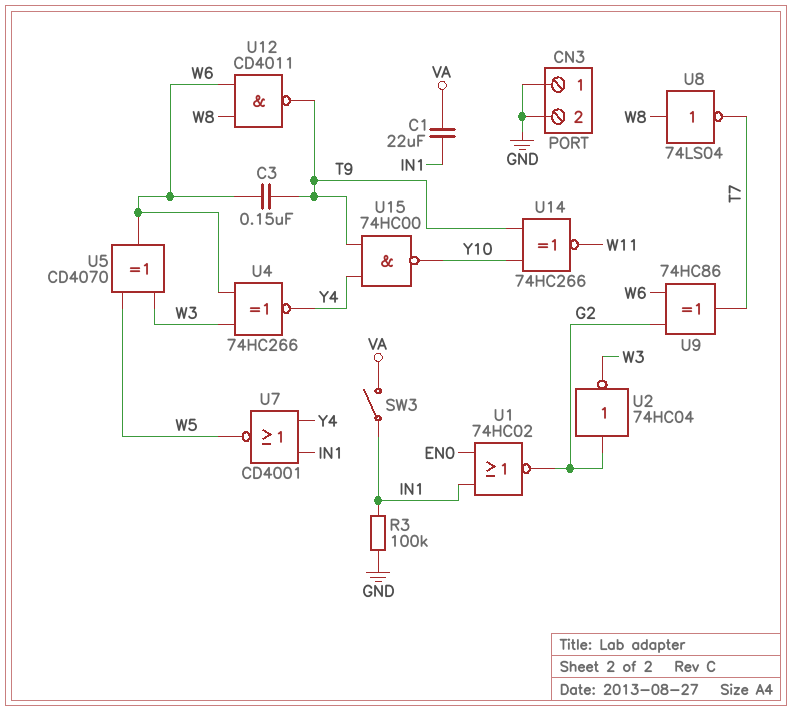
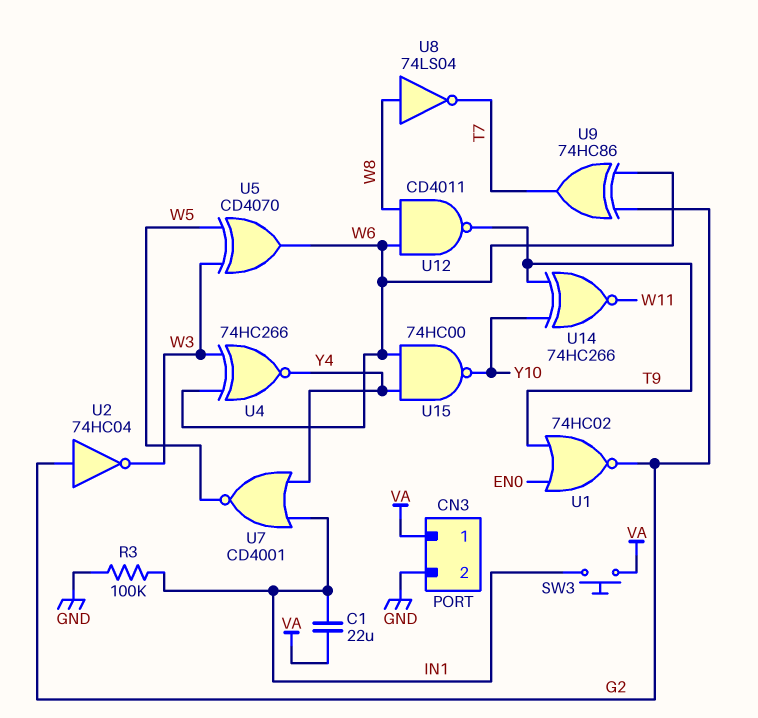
C3: 150nF (T9, W6) -> none
CN3 pin 1: GND -> VA
SW3: switch (IN1, VA) -> button (IN1, VA)
U1: NOR 74HC02 (in EN0, in IN1, out G2) -> NOR 74HC02 (in EN0, in T9, out G2)
U15: NAND 74HC00 (in T9, in Y4, out Y10) -> NAND 74HC00 (in W6, in Y4, out Y10)

